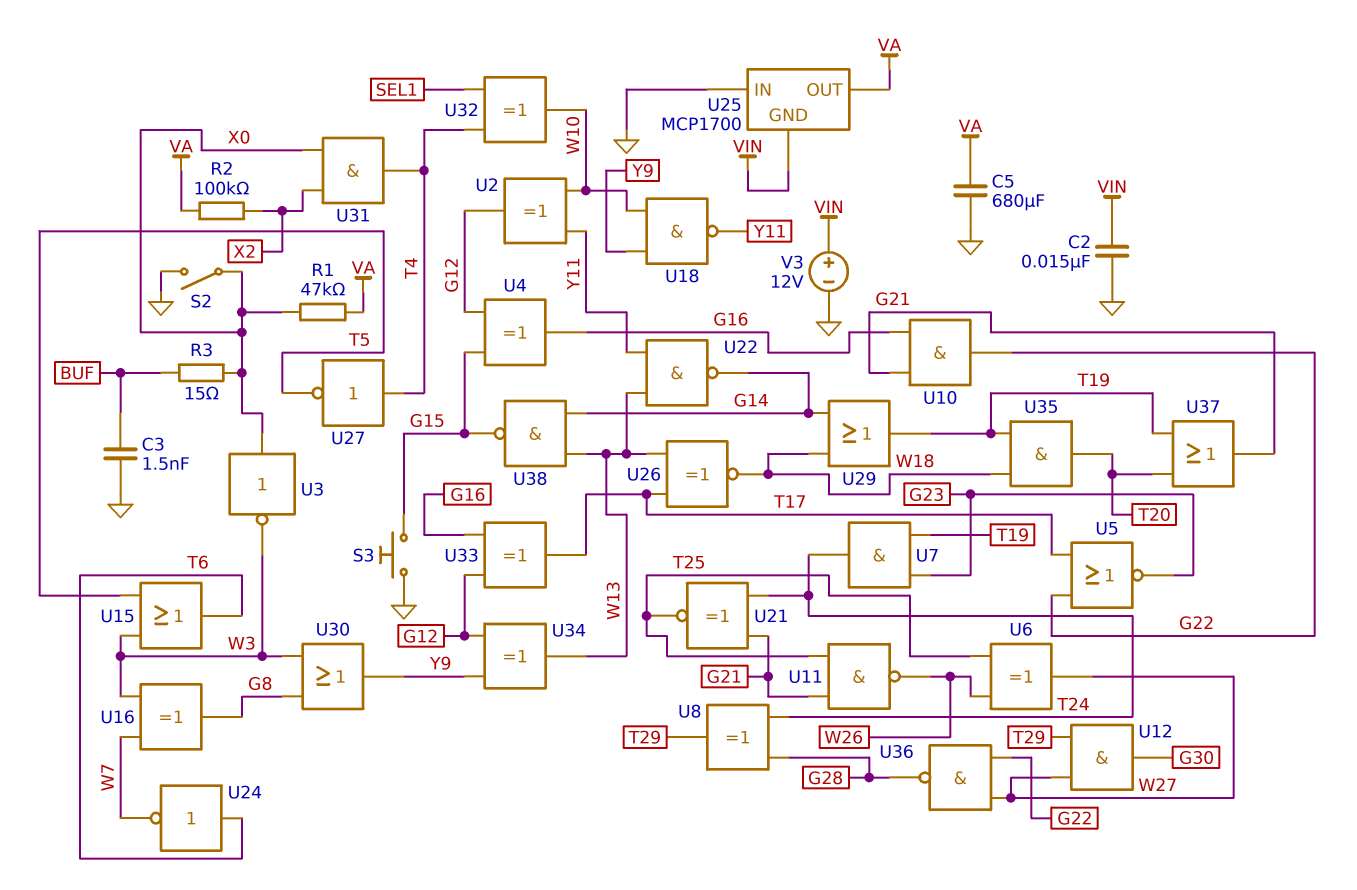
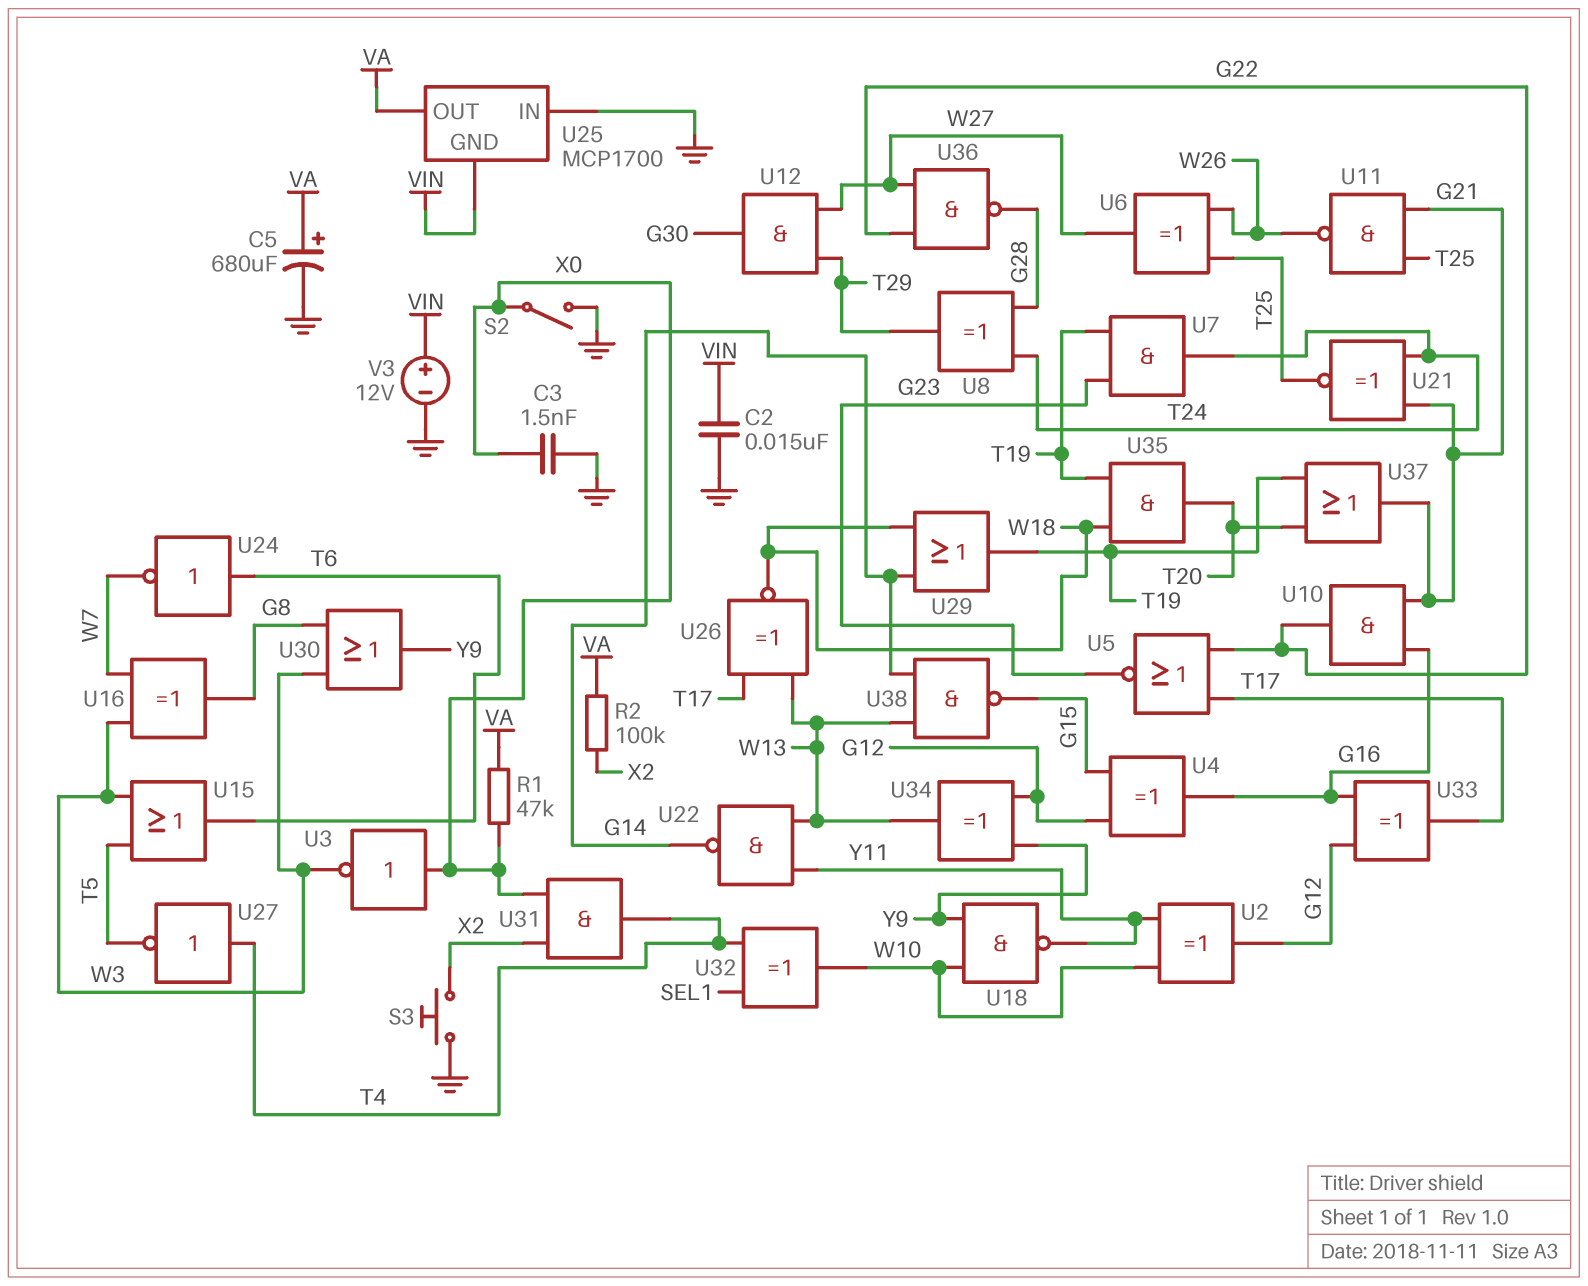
C3: 1.5nF (BUF, GND) -> 1.5nF (GND, X0)
C5: 680uF (GND, VA) -> 680uF (plus VA, minus GND)
R3: 15 (BUF, X0) -> none
S3: button (G15, GND) -> button (GND, X2)

